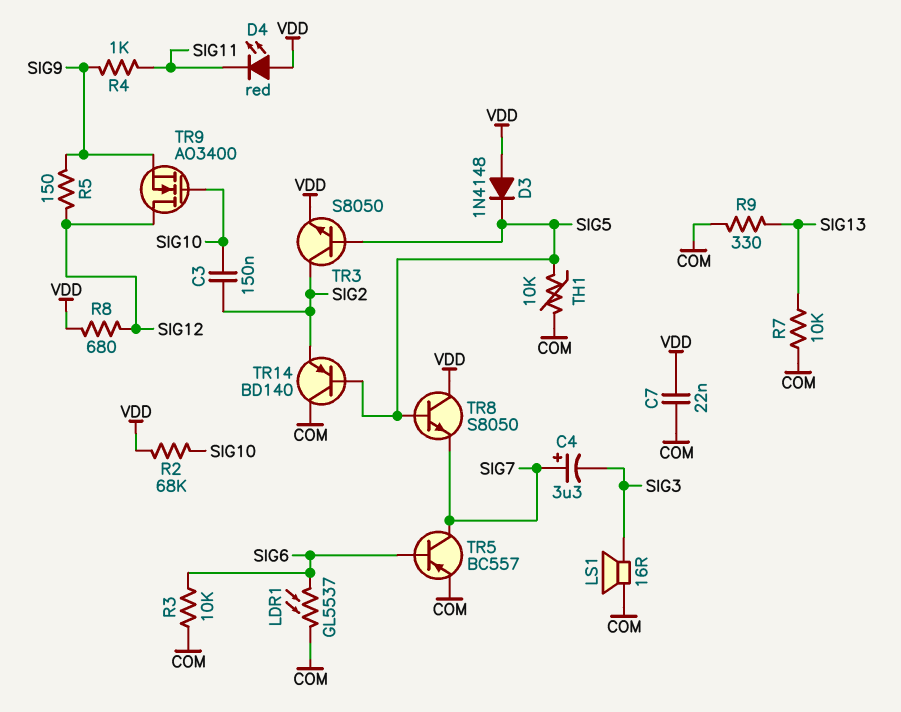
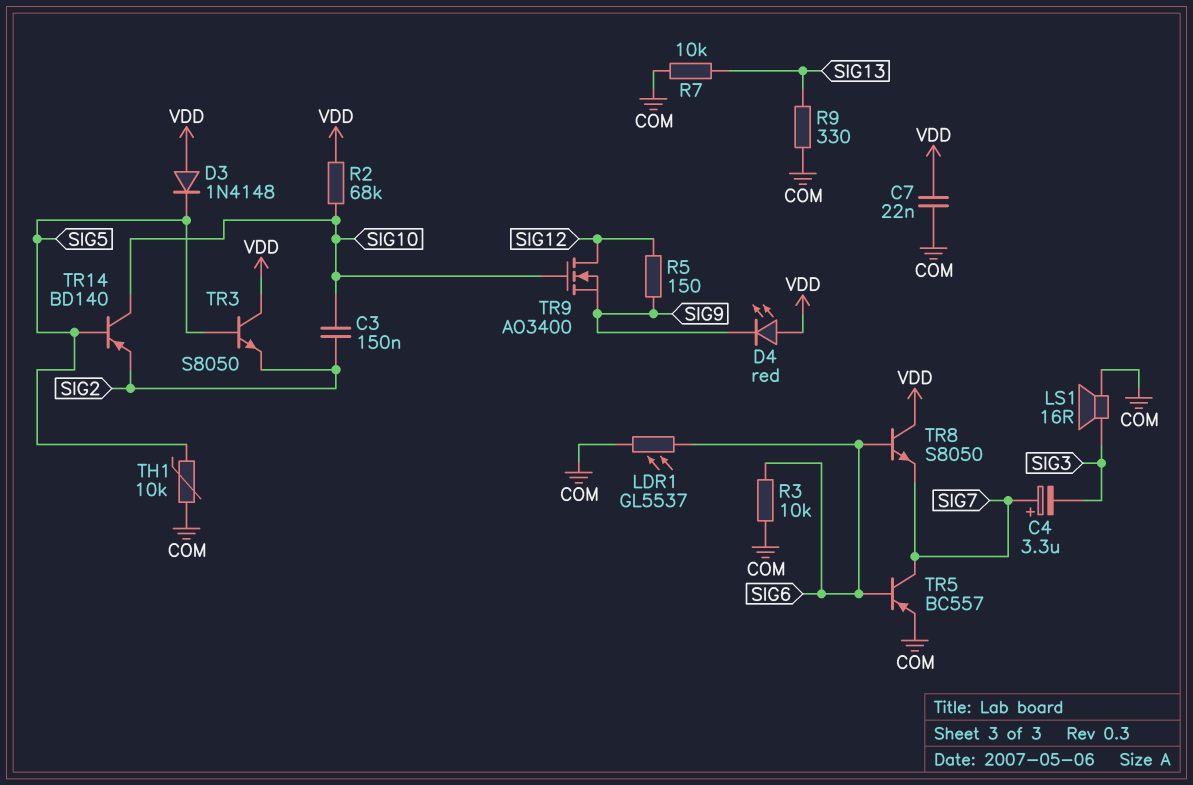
D4: LED red (A VDD, K SIG11) -> LED red (A VDD, K SIG9)
R4: 1k (SIG9, SIG11) -> none
R8: 680 (SIG12, VDD) -> none
TR3: NPN S8050 (B SIG5, C SIG2, E VDD) -> NPN S8050 (B SIG5, C VDD, E SIG2)
TR8: NPN S8050 (B SIG5, C VDD, E SIG7) -> NPN S8050 (B SIG6, C VDD, E SIG7)
TR14: PNP BD140 (B SIG5, C COM, E SIG2) -> PNP BD140 (B SIG5, C SIG10, E SIG2)

